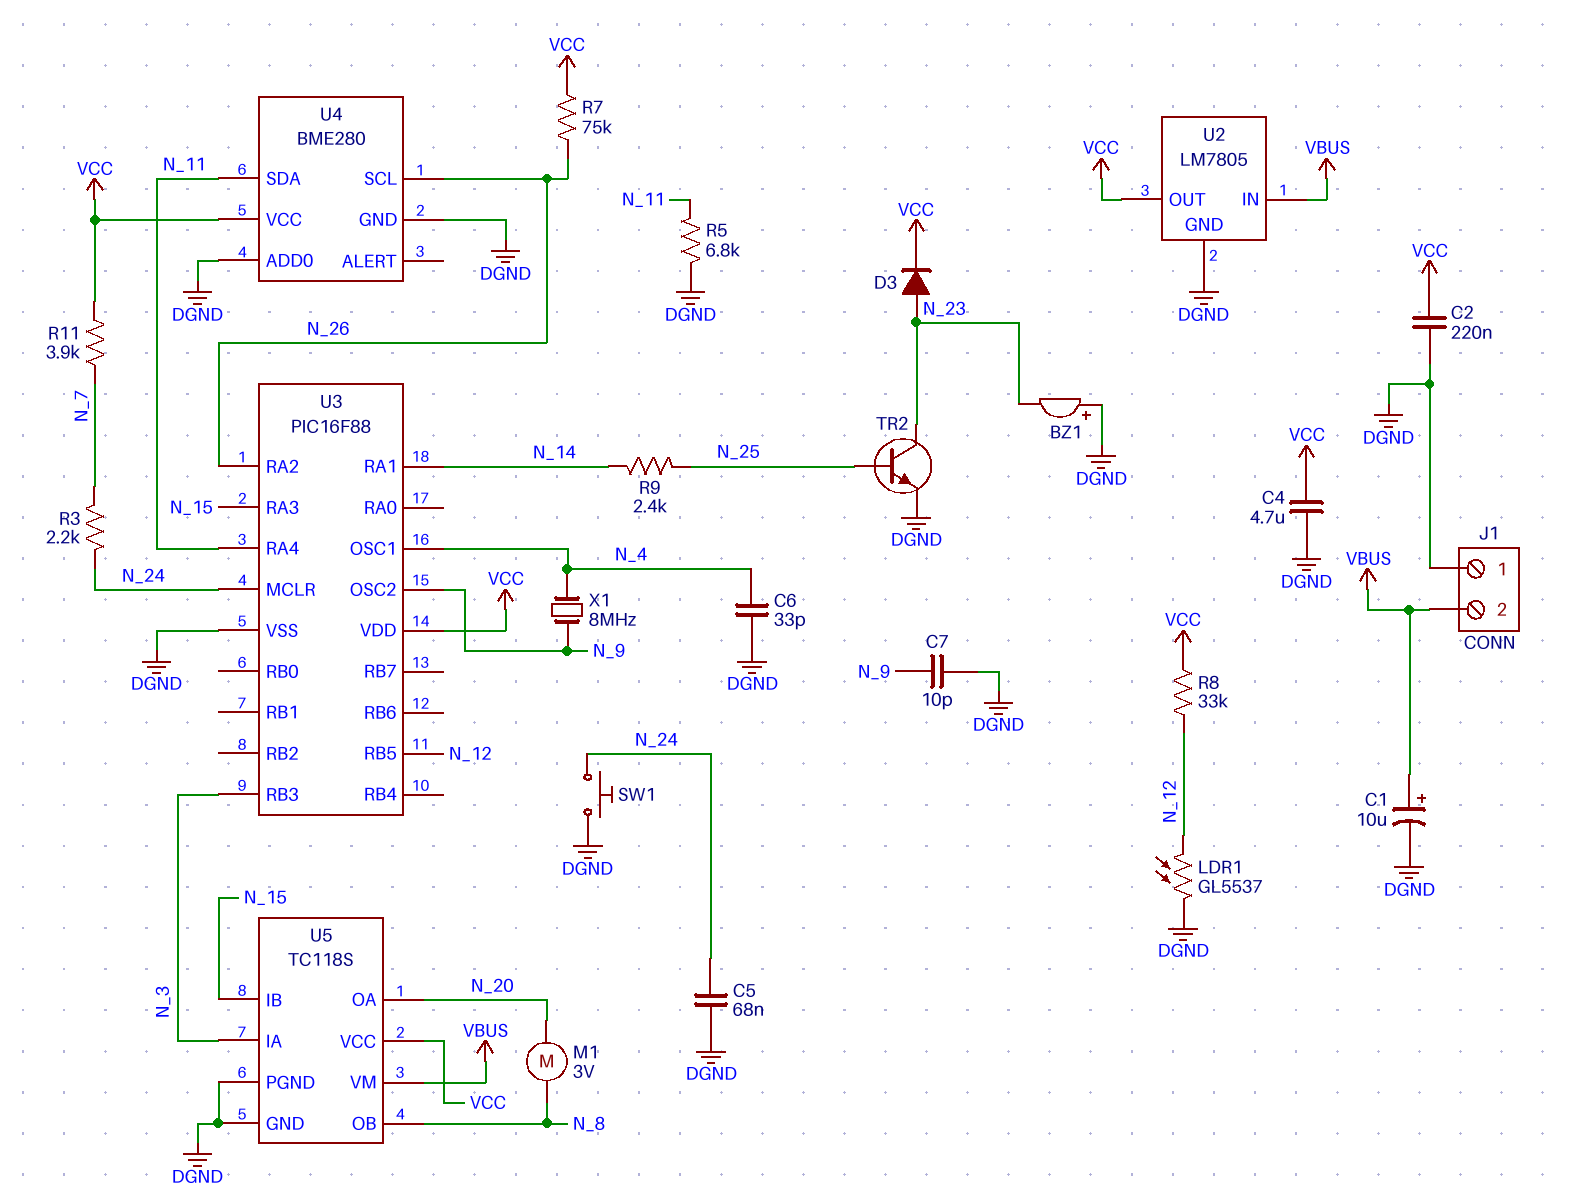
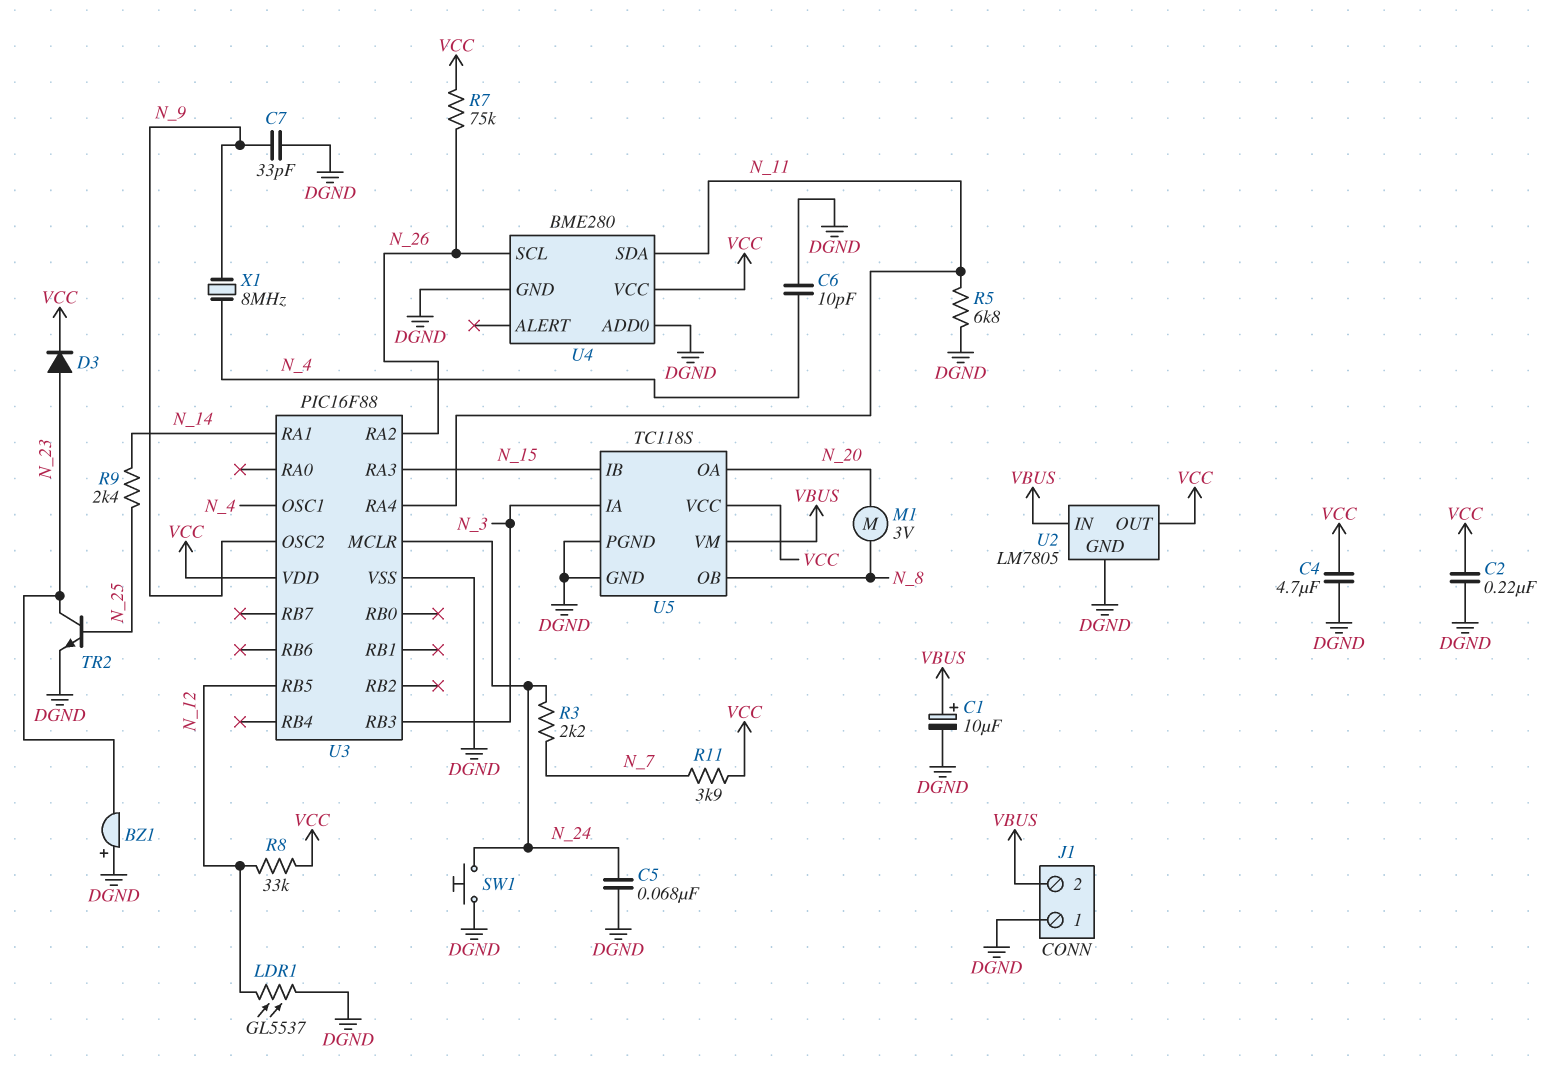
C6: 33pF (DGND, N_4) -> 10pF (DGND, N_4)
C7: 10pF (DGND, N_9) -> 33pF (DGND, N_9)

